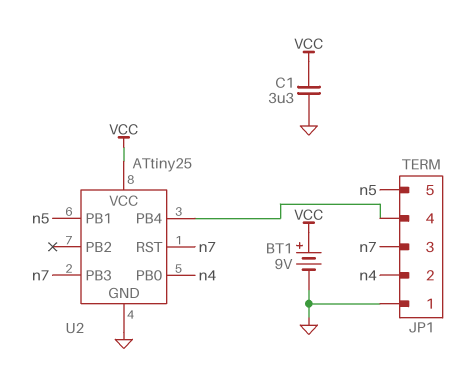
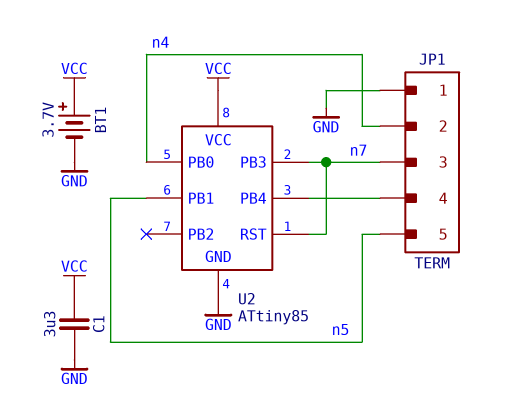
BT1: 9V (plus VCC, minus GND) -> 3.7V (plus VCC, minus GND)
U2: ATtiny25 -> ATtiny85

